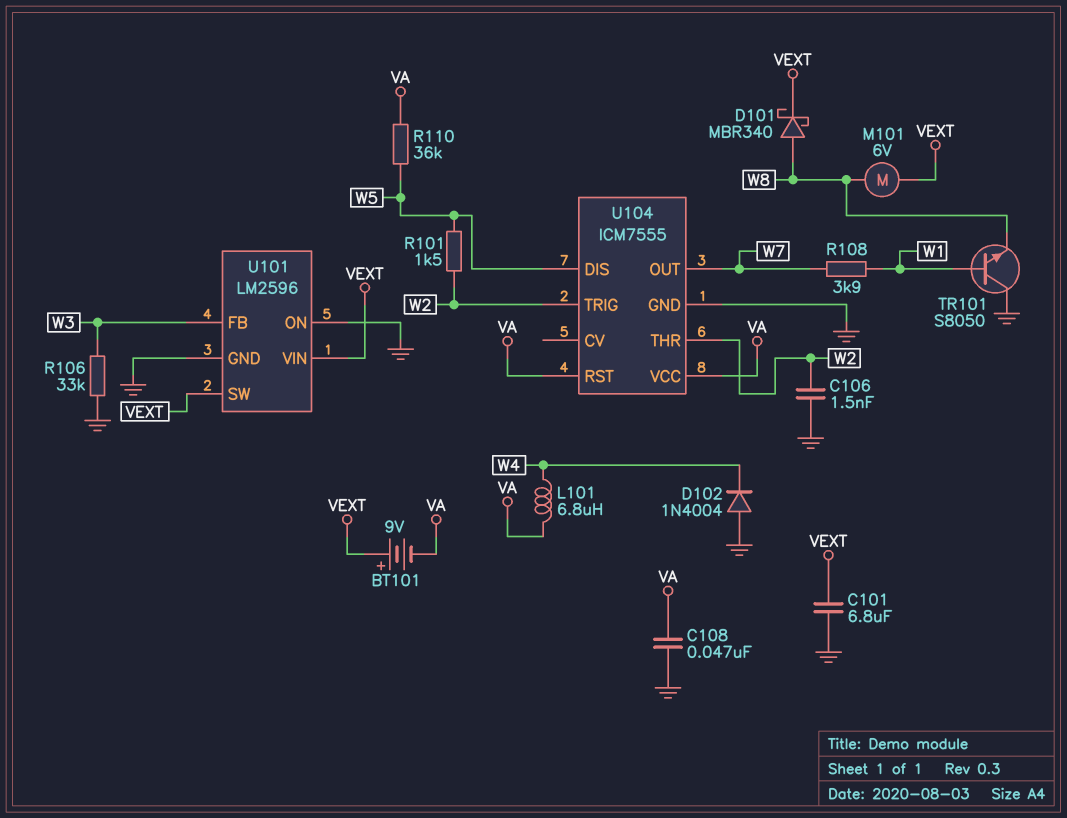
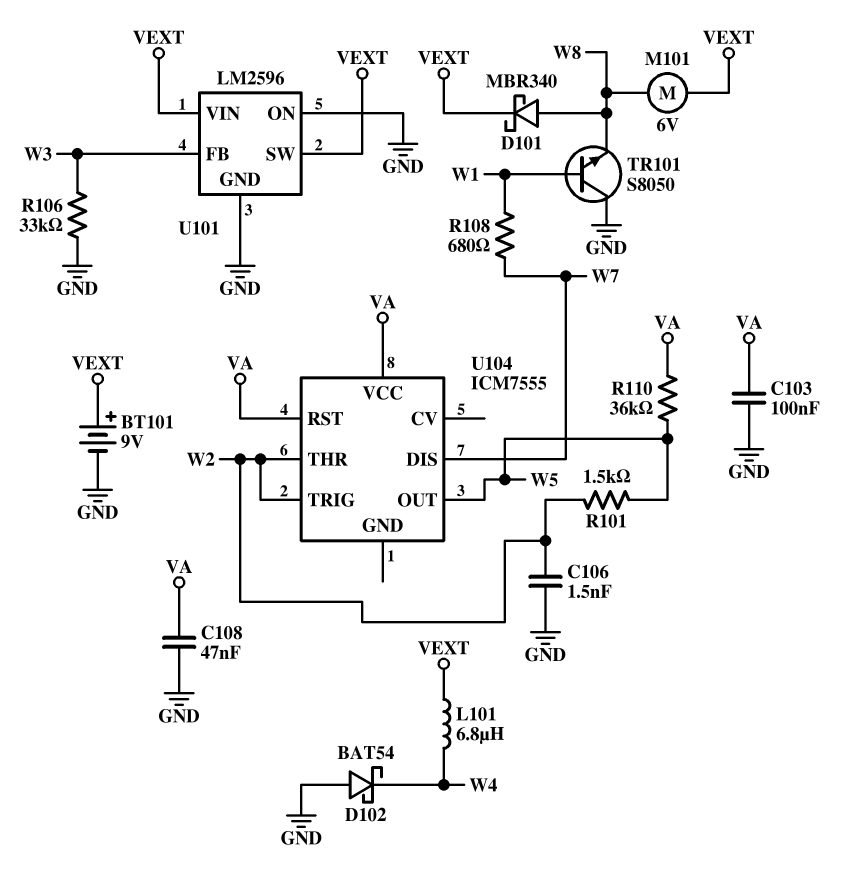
BT101: 9V (plus VEXT, minus VA) -> 9V (plus VEXT, minus GND)
C101: 6.8uF (GND, VEXT) -> none
C103: none -> 100nF (GND, VA)
D102: diode 1N4004 (A GND, K W4) -> schottky BAT54 (A GND, K W4)
L101: 6.8uH (VA, W4) -> 6.8uH (VEXT, W4)
R108: 3.9k (W1, W7) -> 680 (W1, W7)
U104 pin DIS: W5 -> W7
U104 pin GND: GND -> none
U104 pin OUT: W7 -> W5

